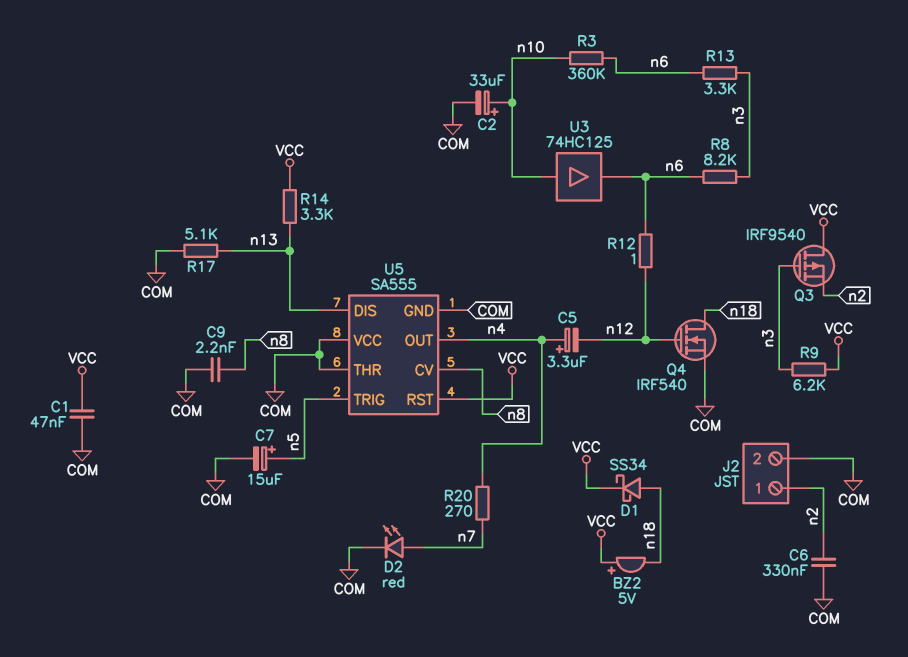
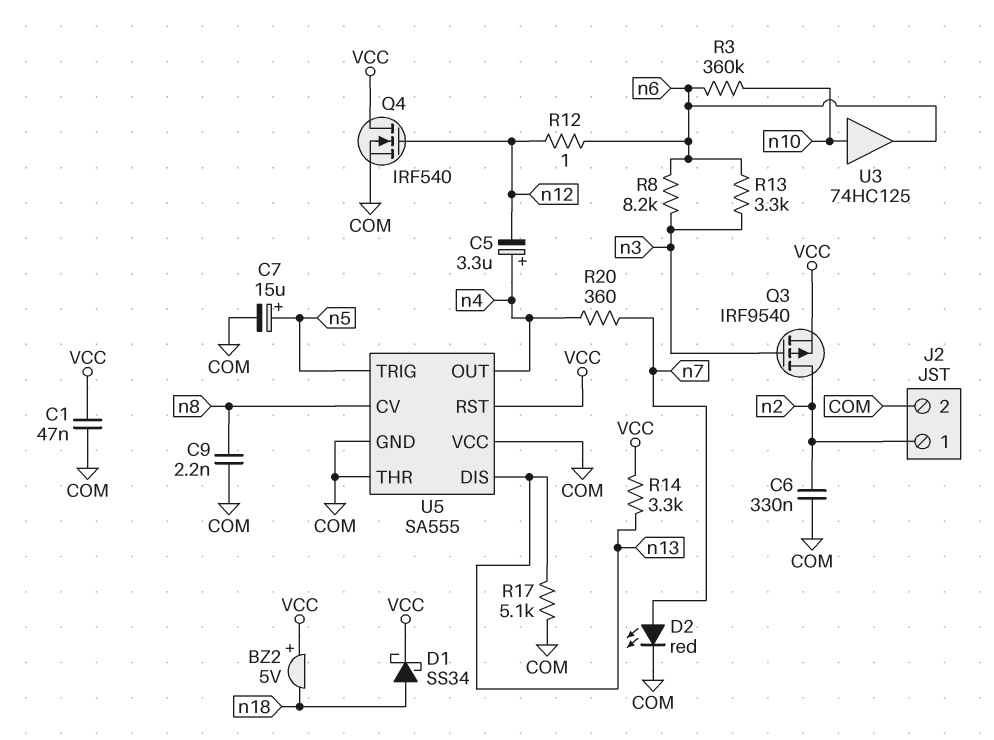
C2: 33uF (plus n10, minus COM) -> none
Q3: PMOS IRF9540 (G n3, D VCC, S n2) -> PMOS IRF9540 (G n3, D n2, S VCC)
Q4: NMOS IRF540 (G n12, D n18, S COM) -> NMOS IRF540 (G n12, D VCC, S COM)
R9: 6.2k (VCC, n3) -> none
R20: 270 (n4, n7) -> 360 (n4, n7)

